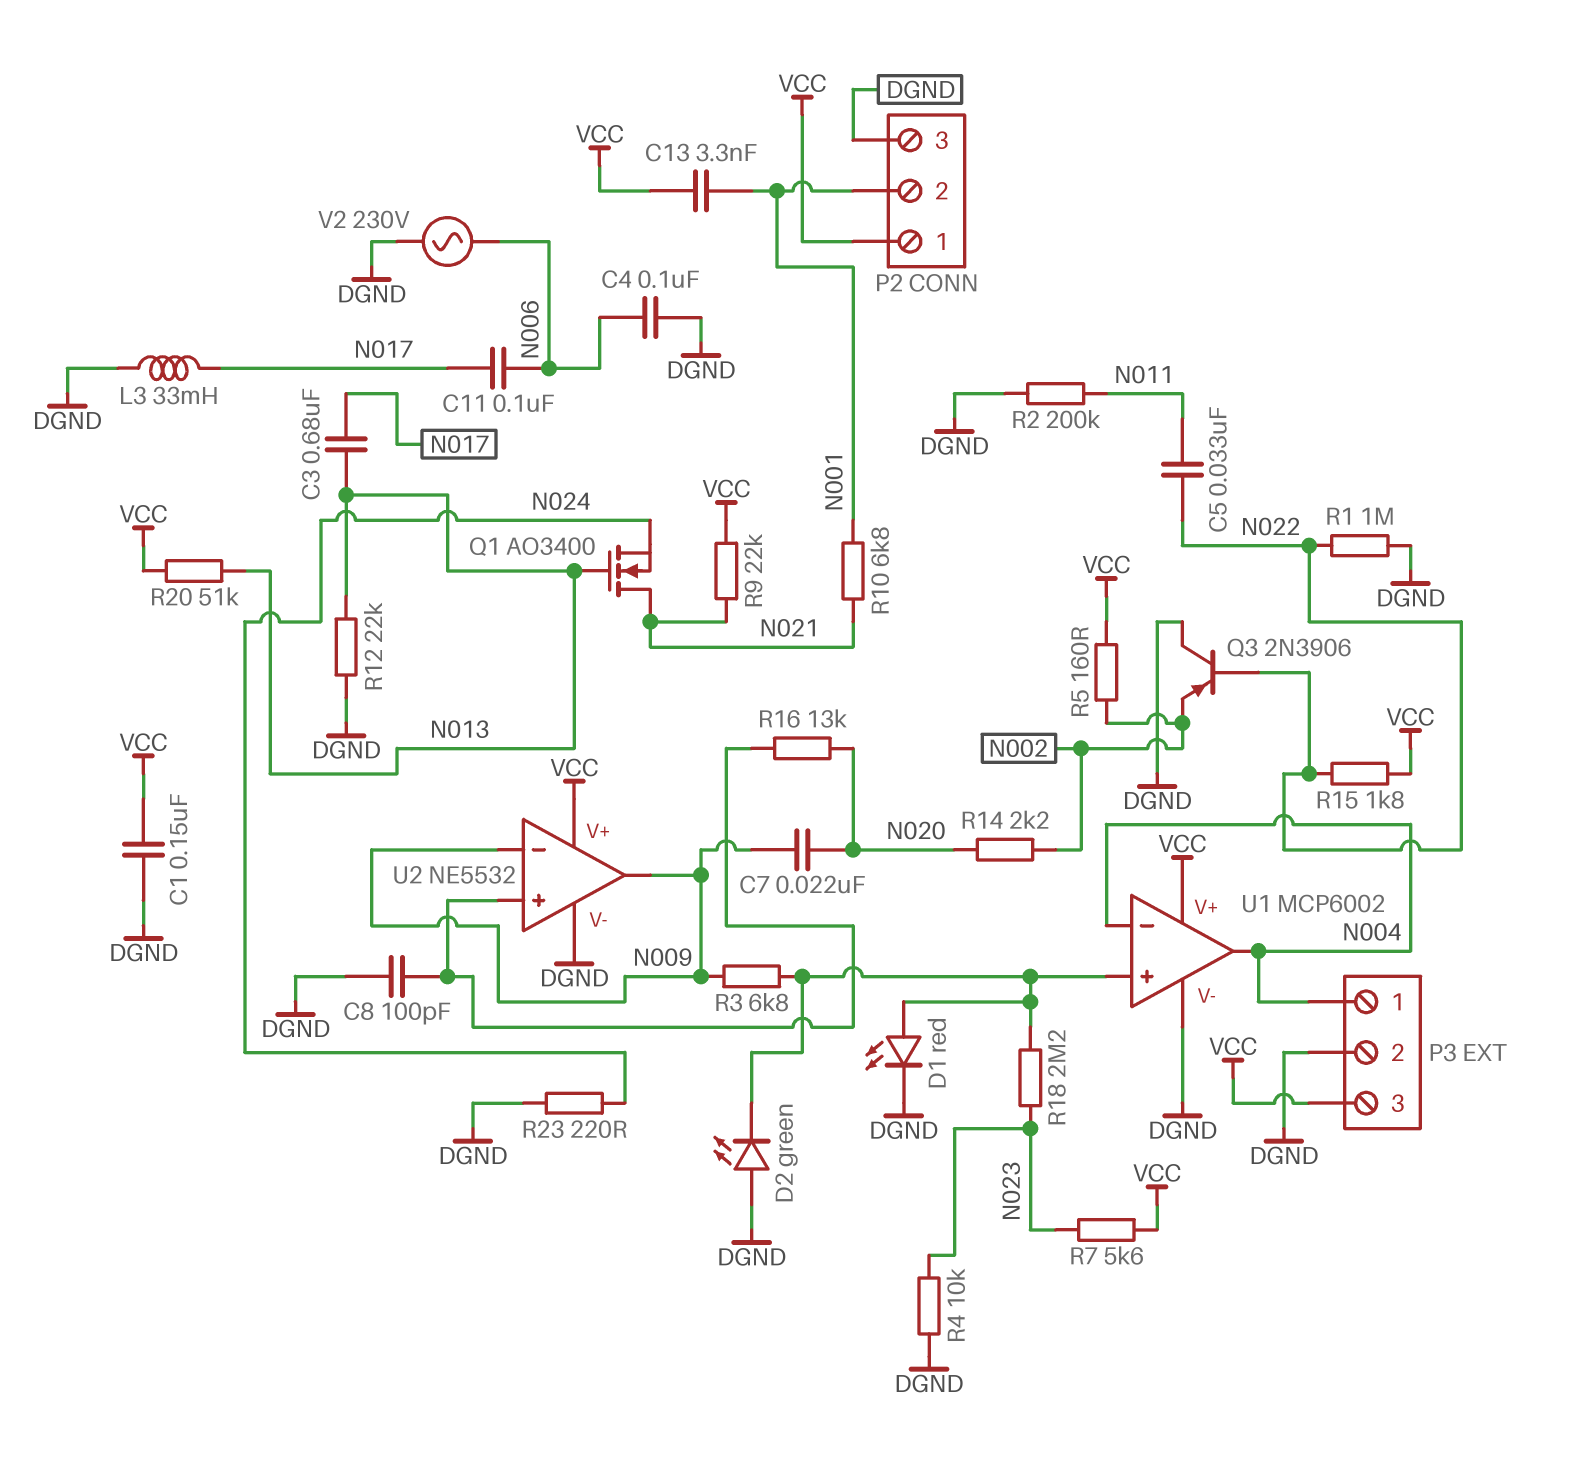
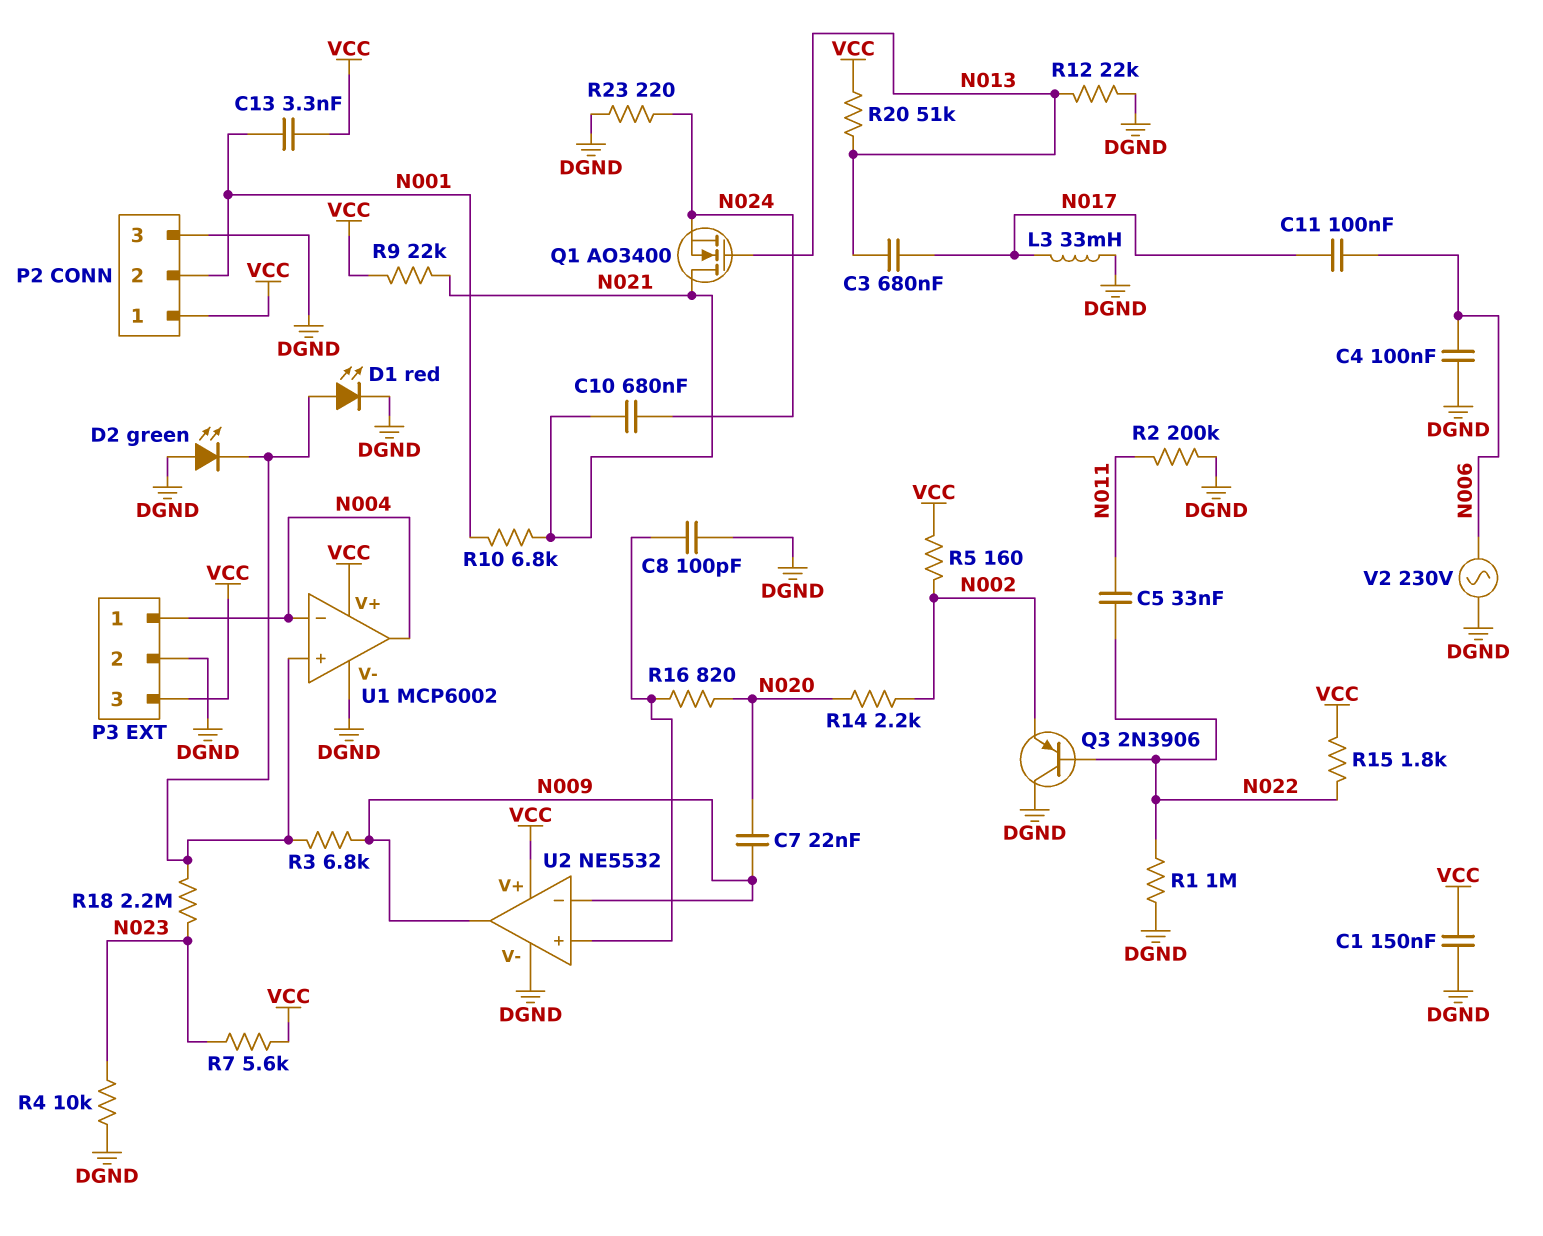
C10: none -> 680nF (N021, N024)
R16: 13k (N020, U2/in+) -> 820 (N020, U2/in+)

